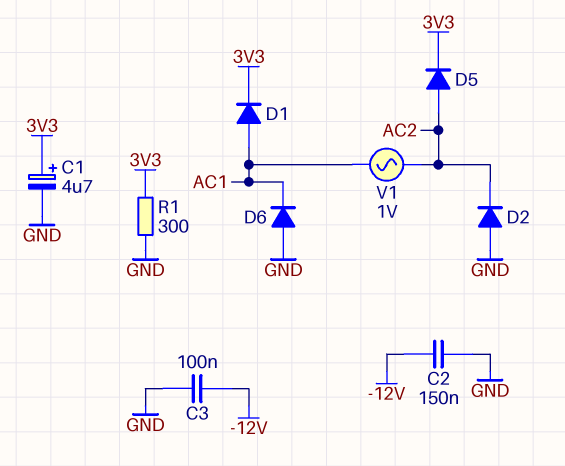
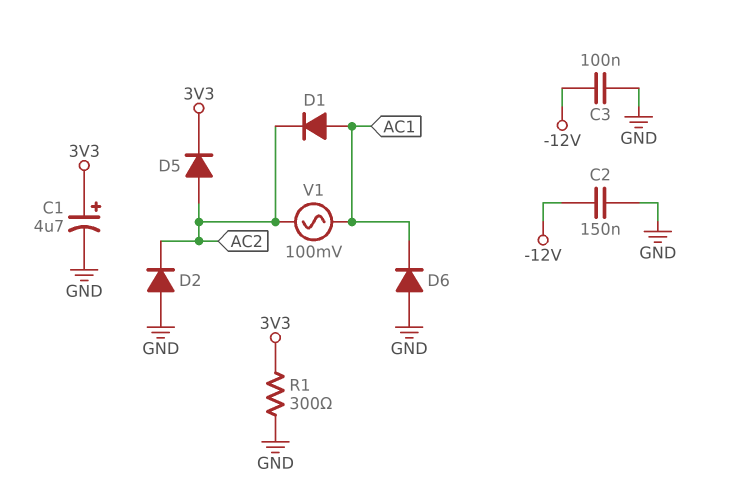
D1: diode (A AC1, K 3V3) -> diode (A AC1, K AC2)
V1: AC 1V (AC1, AC2) -> AC 100mV (AC1, AC2)

